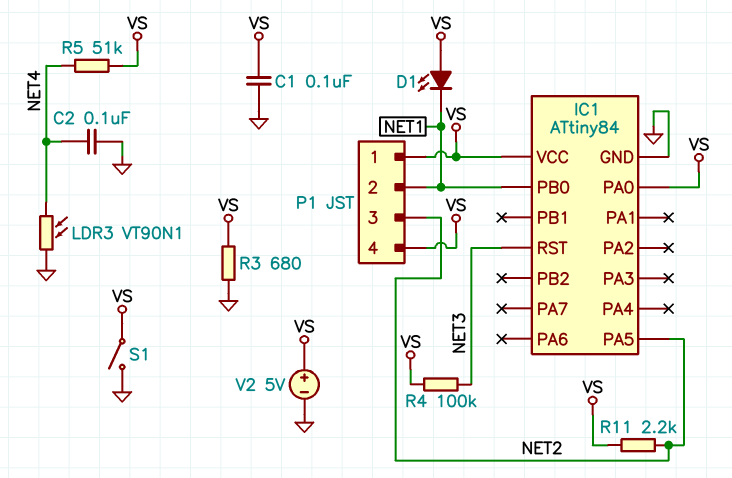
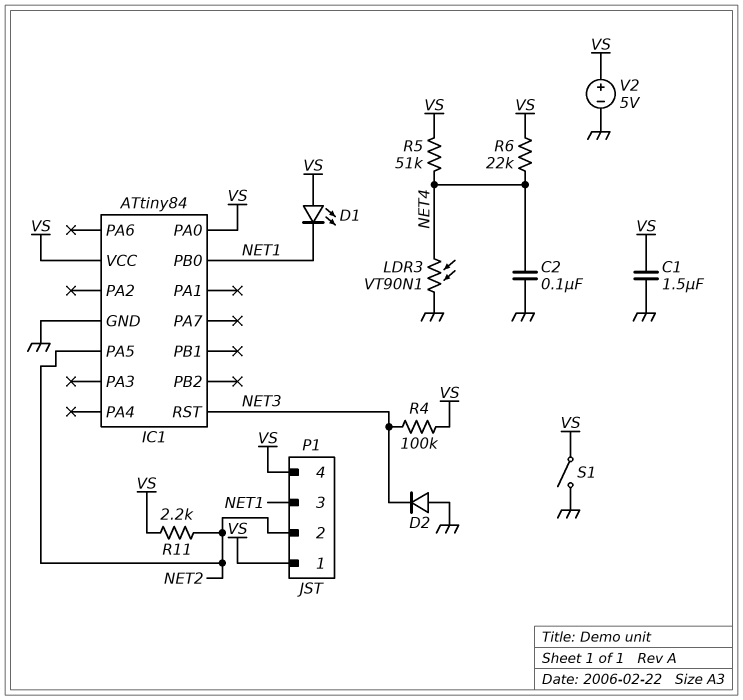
C1: 100nF (GND, VS) -> 1.5uF (GND, VS)
D2: none -> diode (A GND, K NET3)
P1 pin 2: NET1 -> NET2
P1 pin 3: NET2 -> NET1
R3: 680 (GND, VS) -> none
R6: none -> 22k (NET4, VS)

